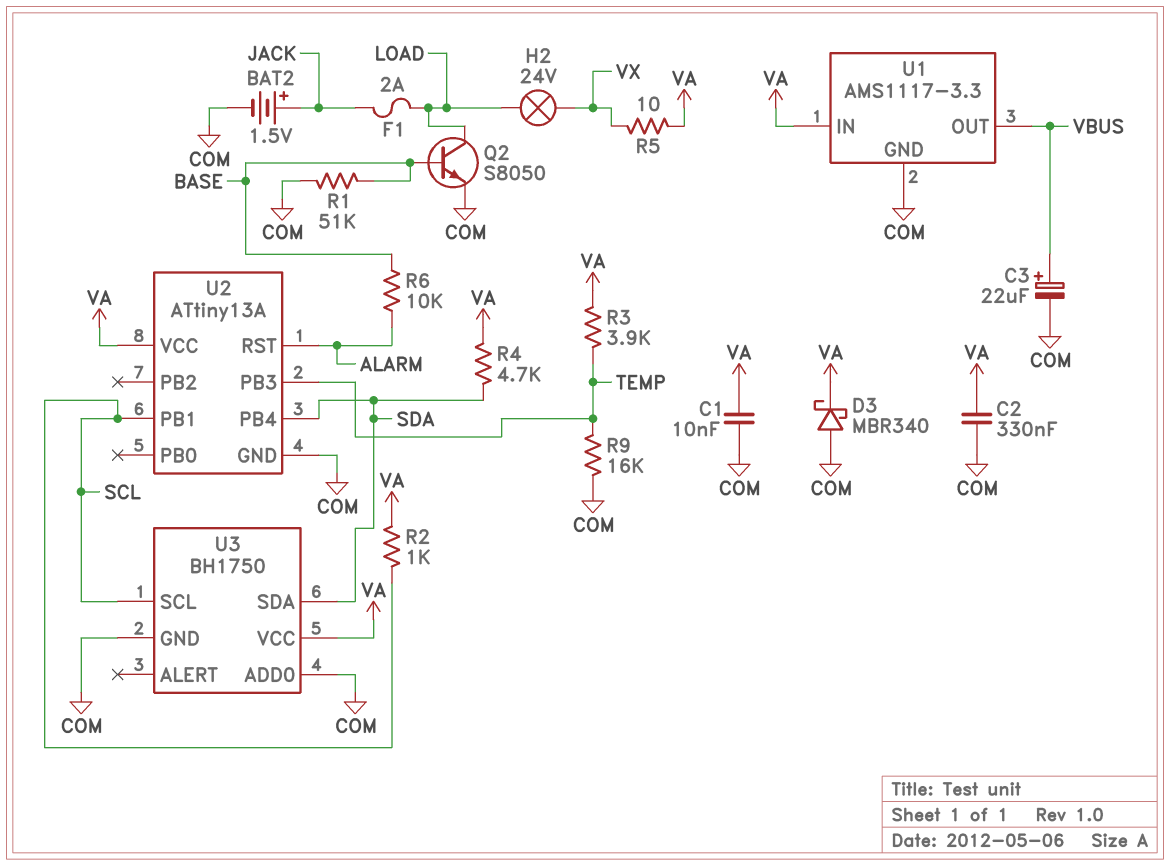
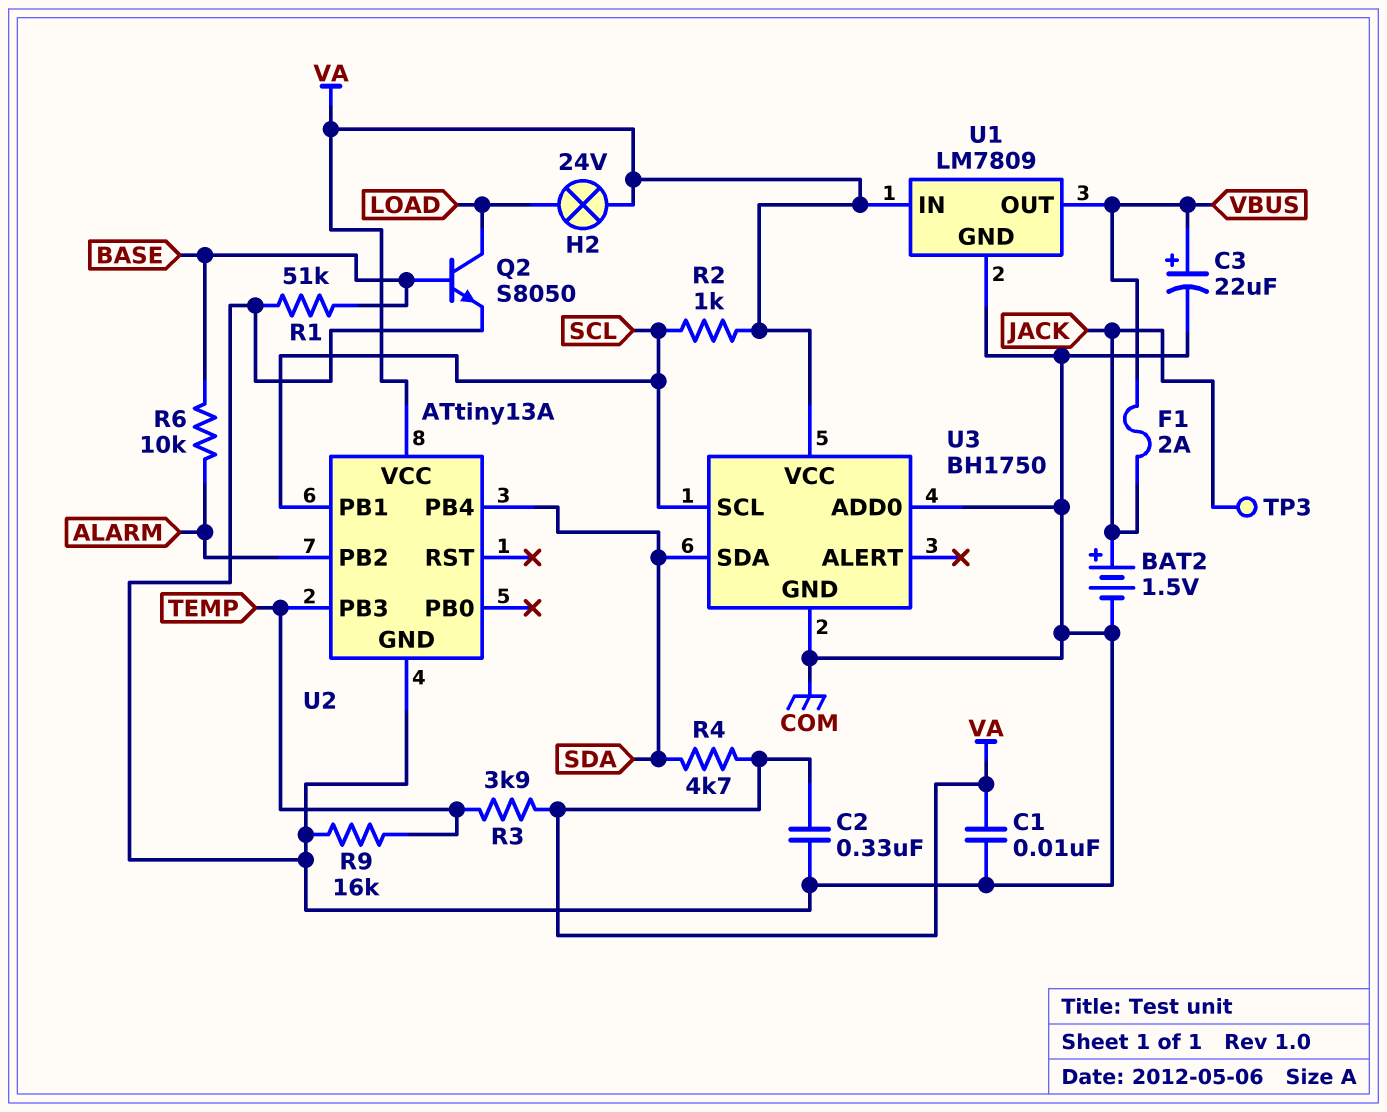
D3: schottky MBR340 (A COM, K VA) -> none
F1: 2A (JACK, LOAD) -> 2A (JACK, VBUS)
H2: lamp 24V (LOAD, VX) -> lamp 24V (LOAD, VA)
R5: 10 (VA, VX) -> none
TP3: none -> test point (JACK)
U1: AMS1117-3.3 -> LM7809
U2 pin PB2: none -> ALARM
U2 pin RST: ALARM -> none

